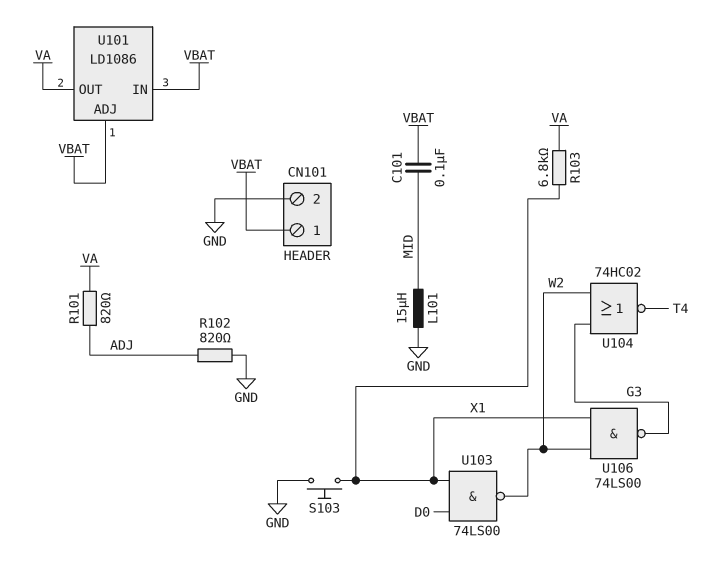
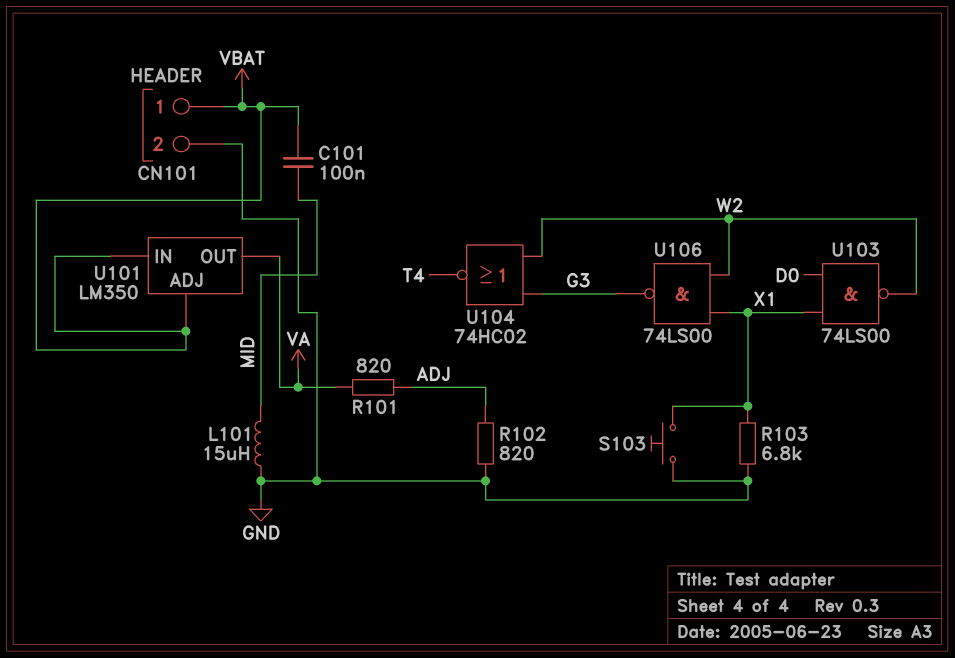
R103: 6.8k (VA, X1) -> 6.8k (GND, X1)
U101: LD1086 -> LM350

